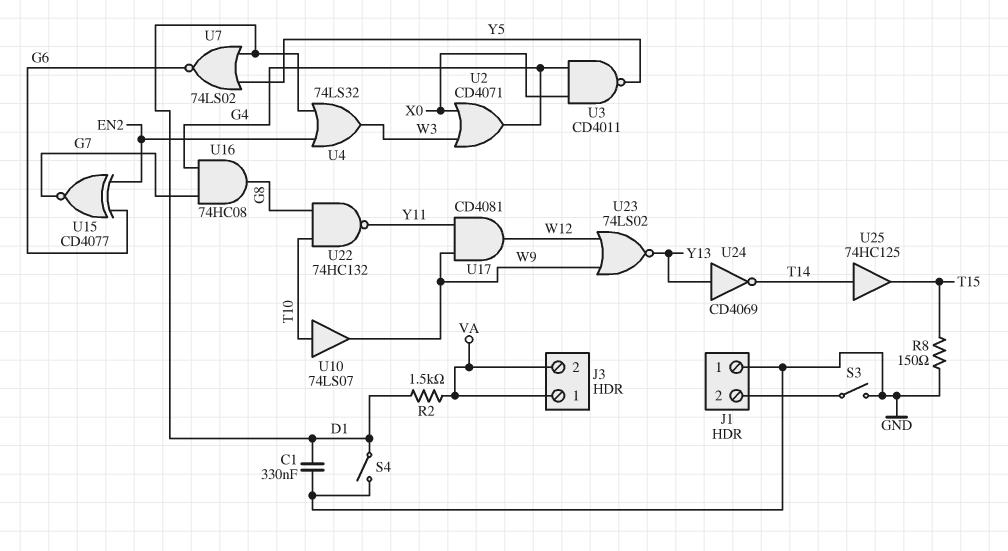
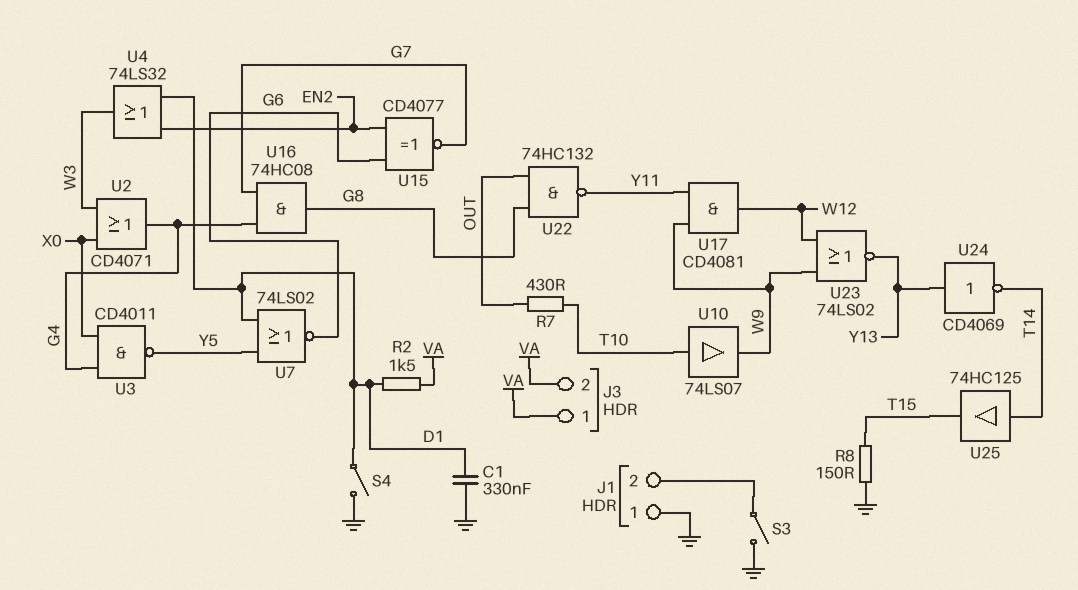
R7: none -> 430 (OUT, T10)
U22: NAND 74HC132 (in G8, in T10, out Y11) -> NAND 74HC132 (in G8, in OUT, out Y11)

